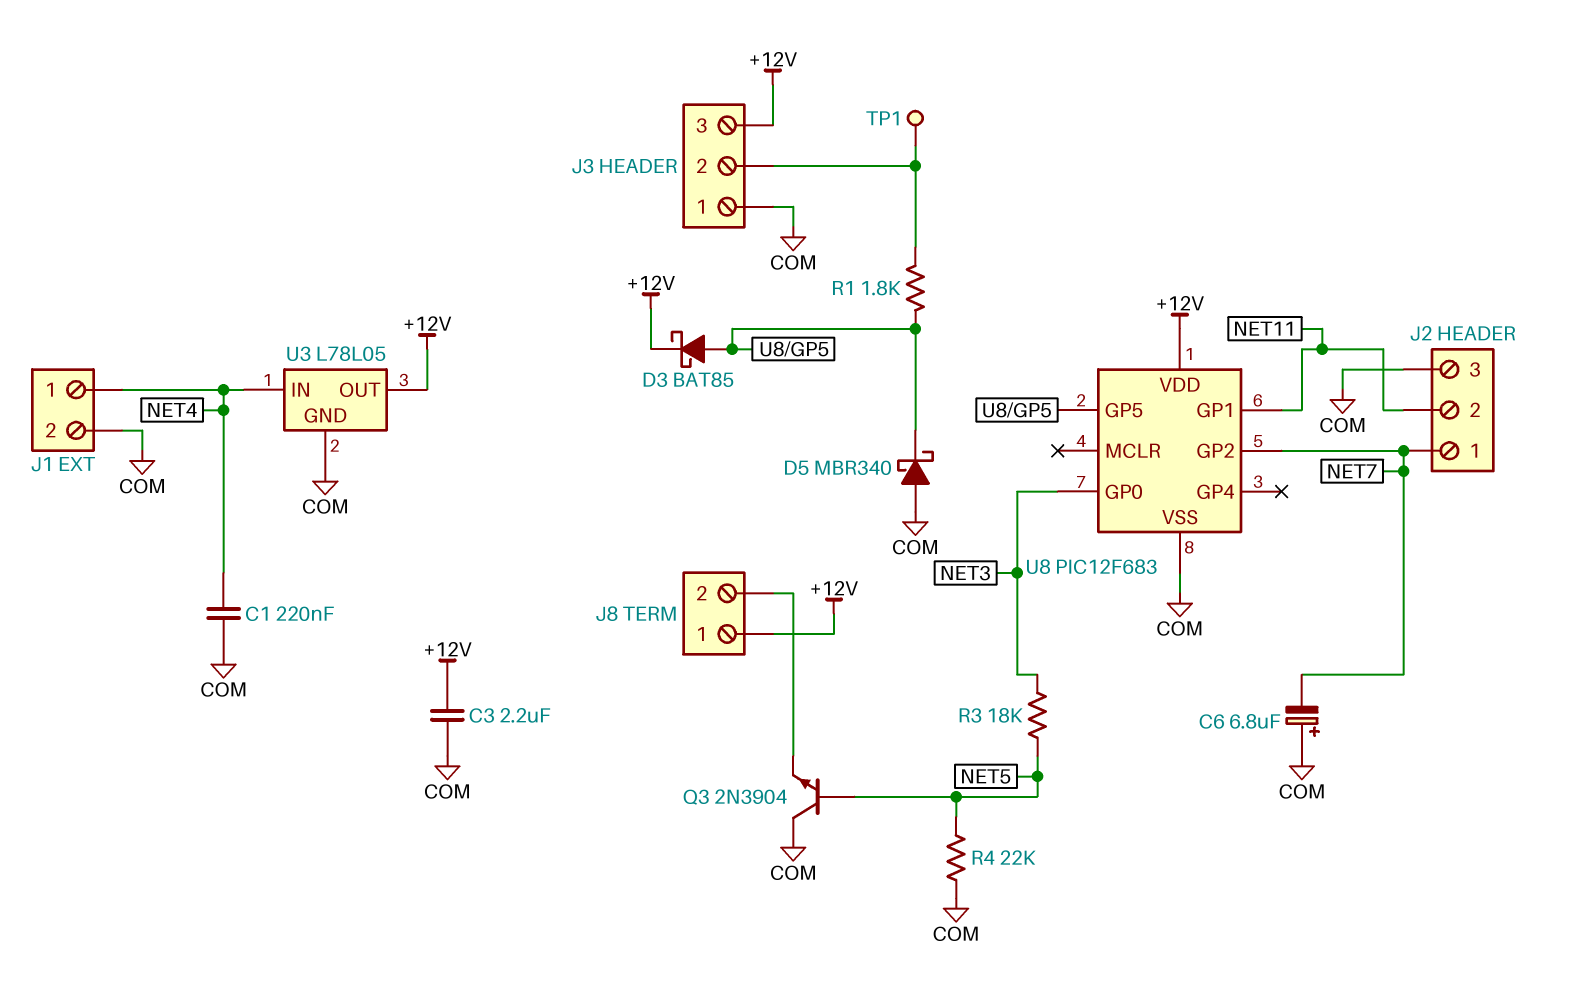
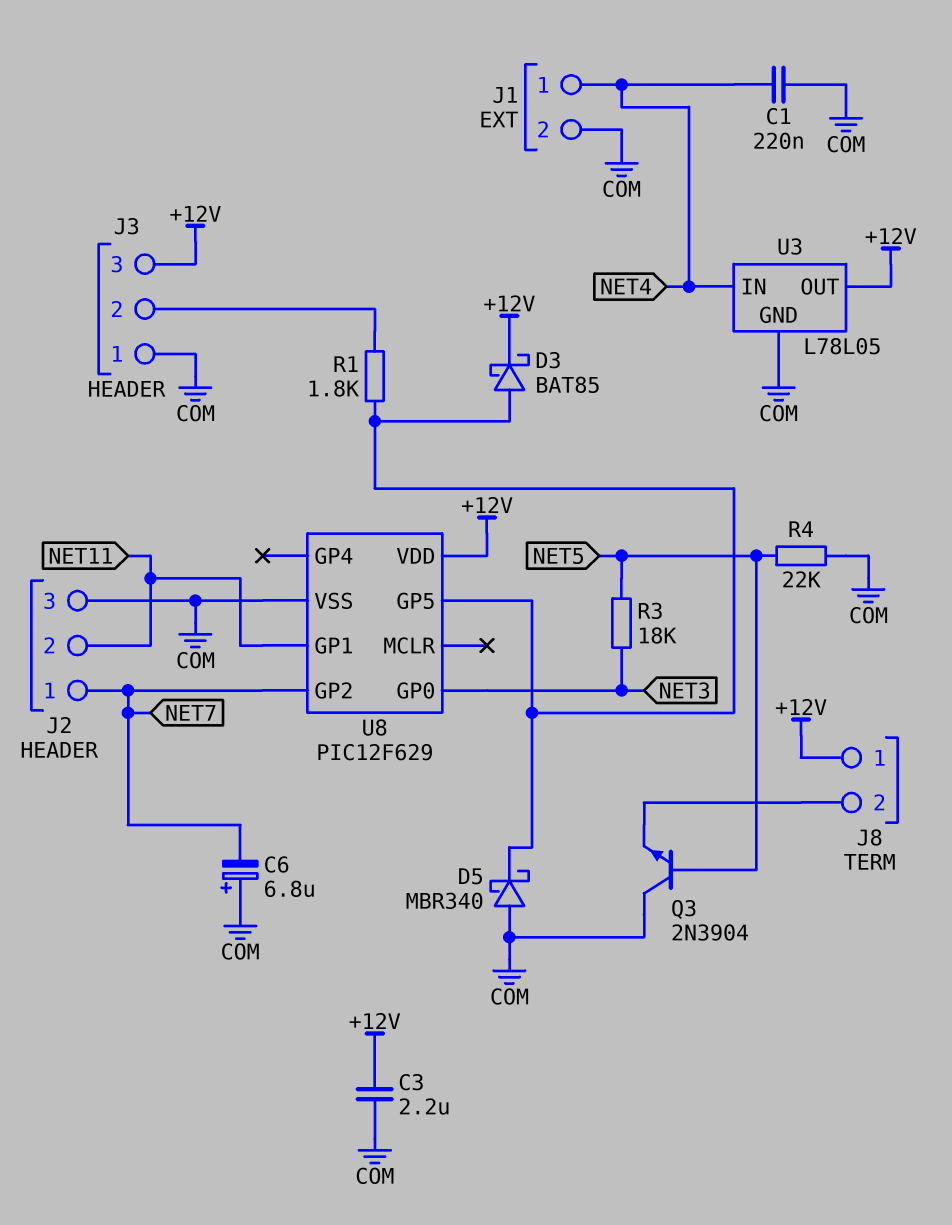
TP1: test point (J3/2) -> none
U8: PIC12F683 -> PIC12F629

